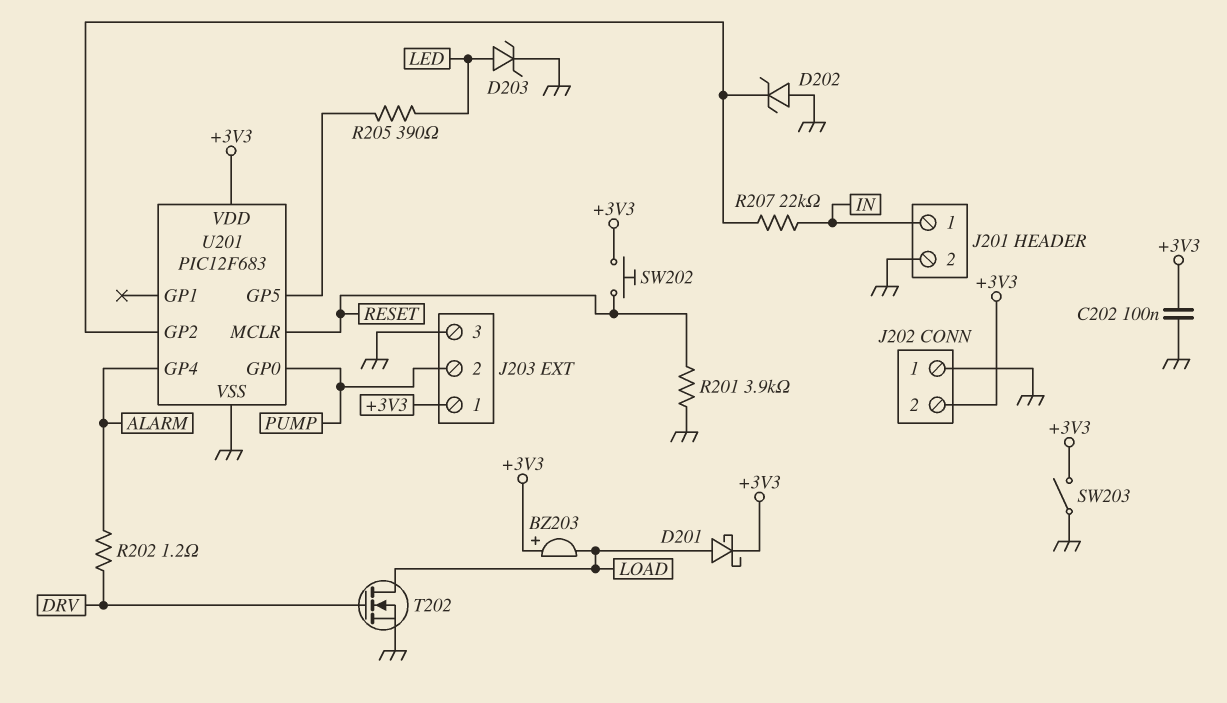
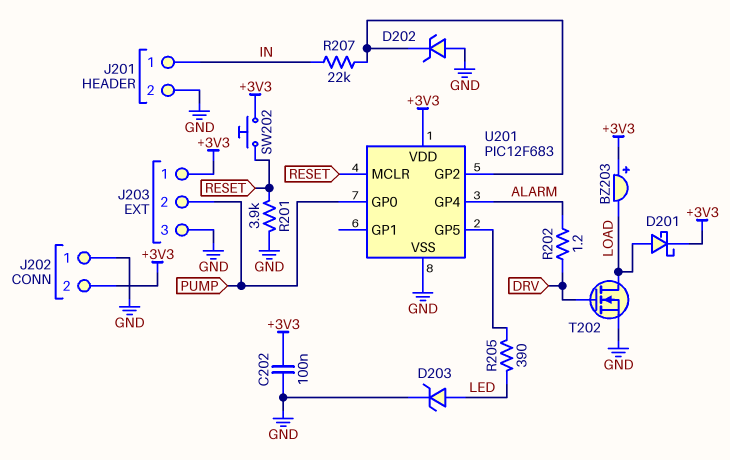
SW203: switch (+3V3, GND) -> none

